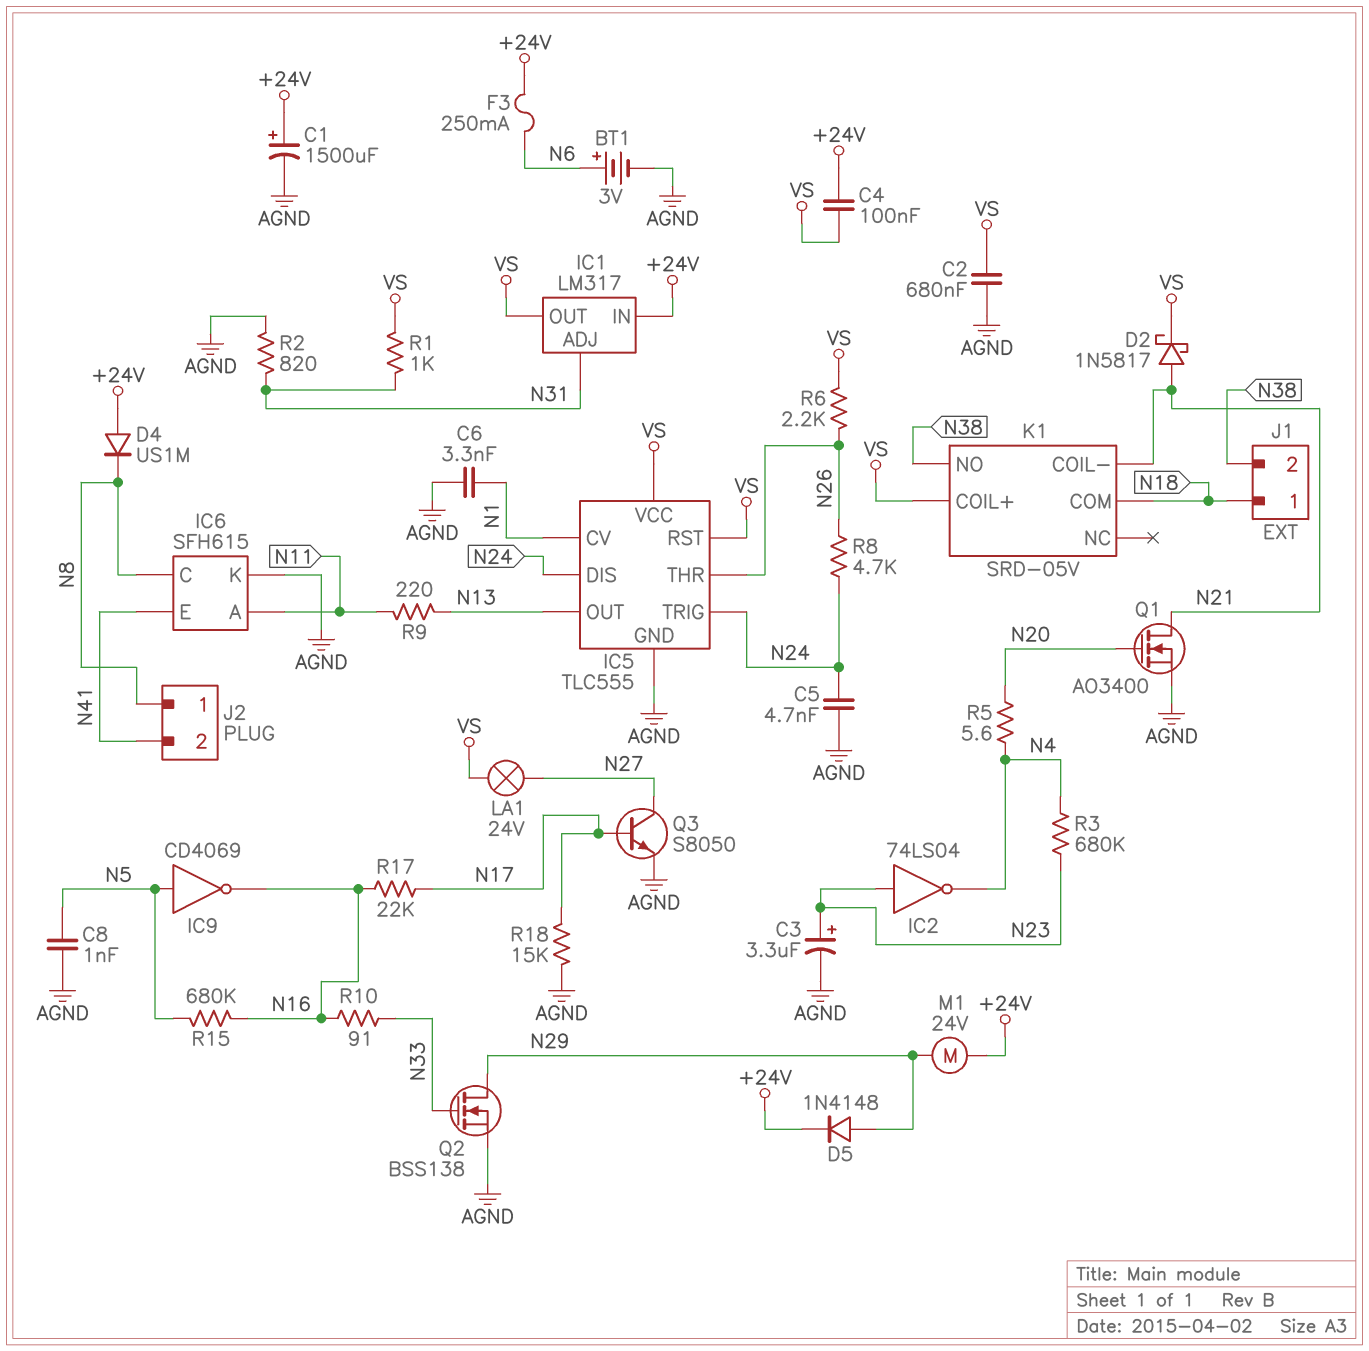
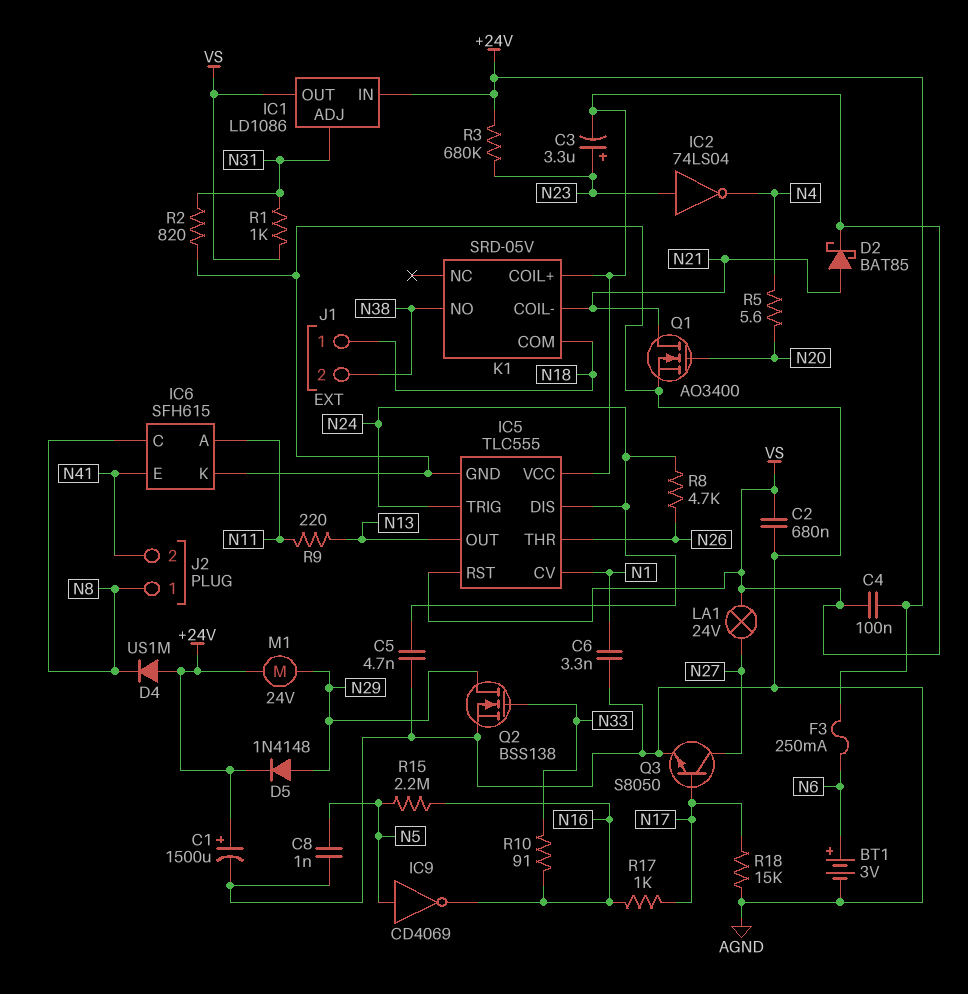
C3: 3.3uF (plus N23, minus AGND) -> 3.3uF (plus N23, minus VS)
D2: schottky 1N5817 (A N21, K VS) -> schottky BAT85 (A N21, K VS)
IC1: LM317 -> LD1086
R3: 680k (N4, N23) -> 680k (+24V, N23)
R6: 2.2k (N26, VS) -> none
R15: 680k (N5, N16) -> 2.2M (N5, N16)
R17: 22k (N16, N17) -> 1k (N16, N17)

